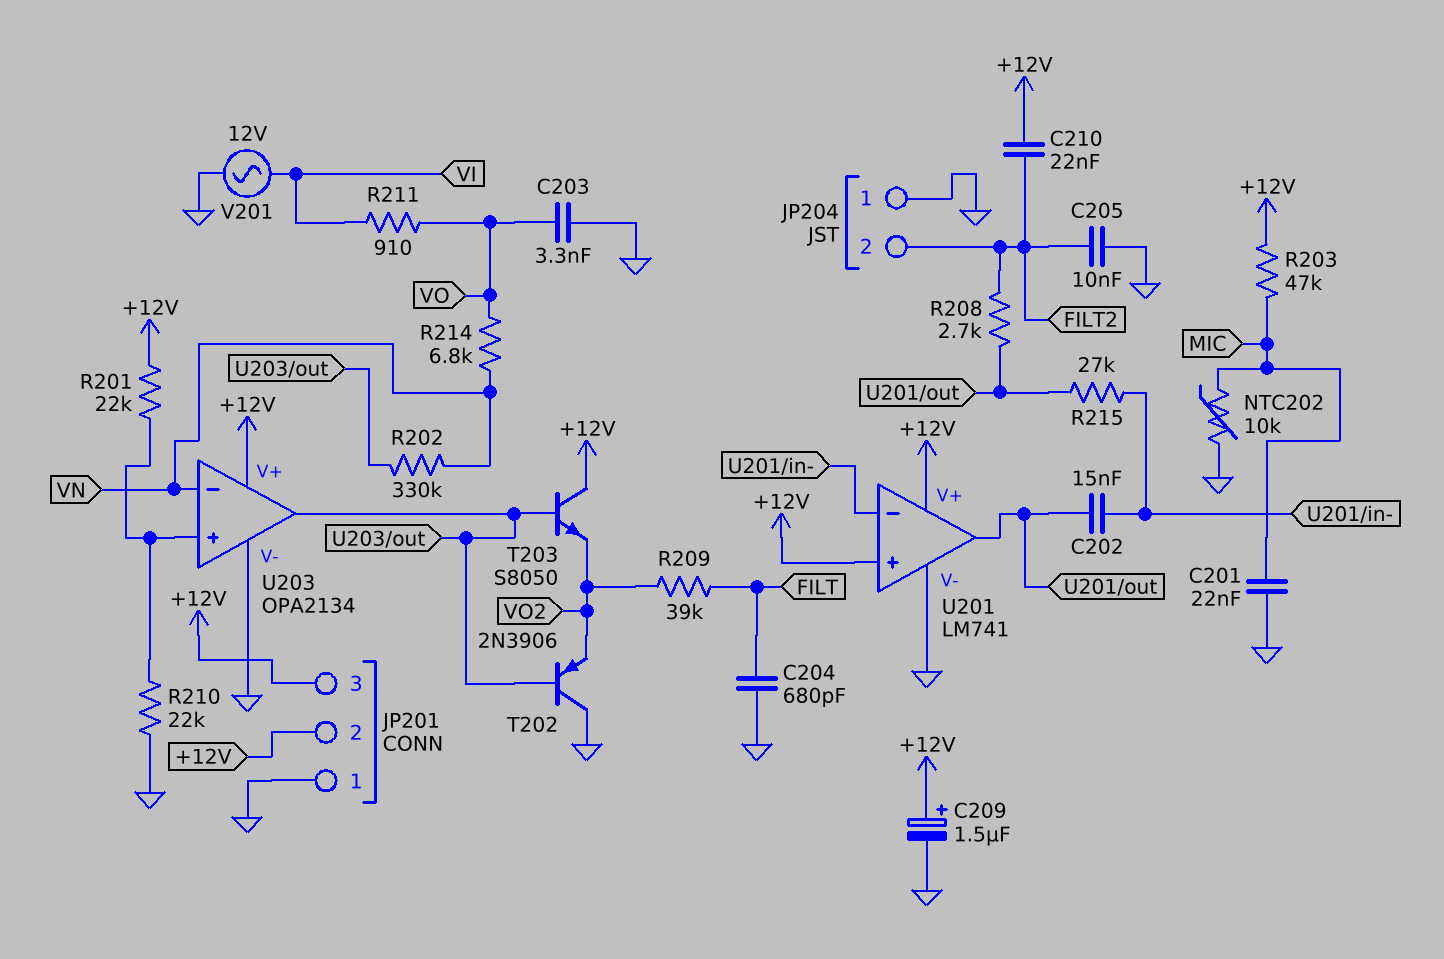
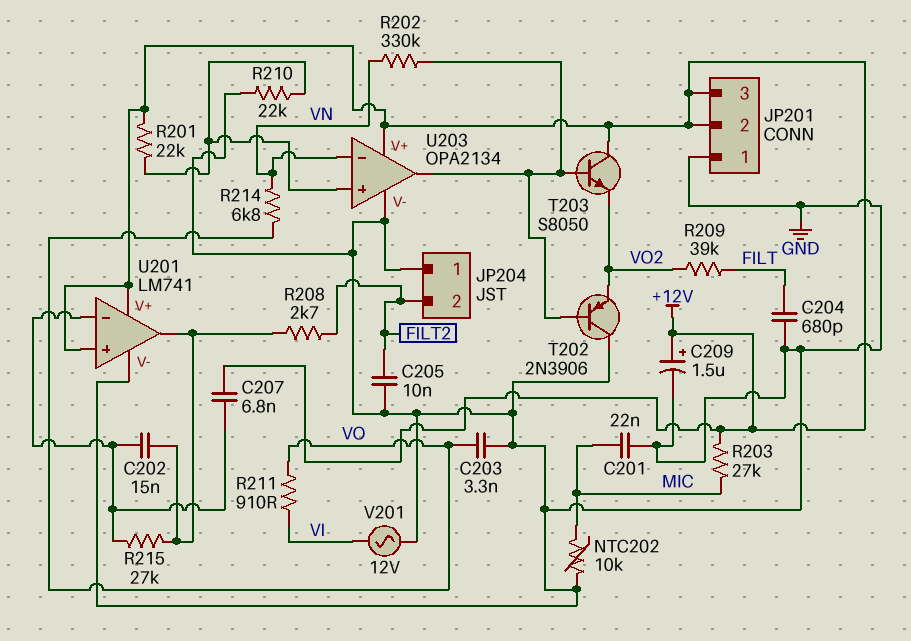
C207: none -> 6.8nF (+12V, U201/in-)
C210: 22nF (+12V, FILT2) -> none
R203: 47k (+12V, MIC) -> 27k (+12V, MIC)

